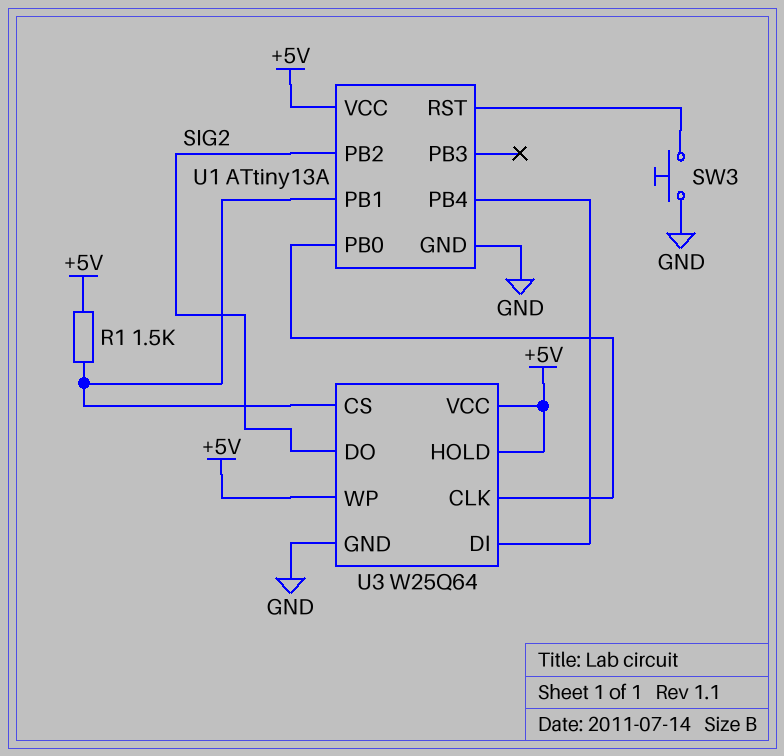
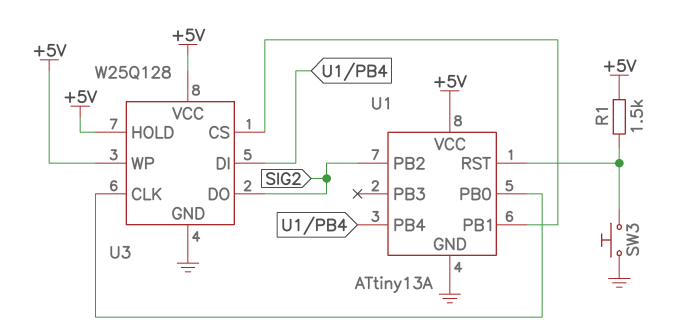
R1: 1.5k (+5V, U1/PB1) -> 1.5k (+5V, U1/RST)
U3: W25Q64 -> W25Q128

